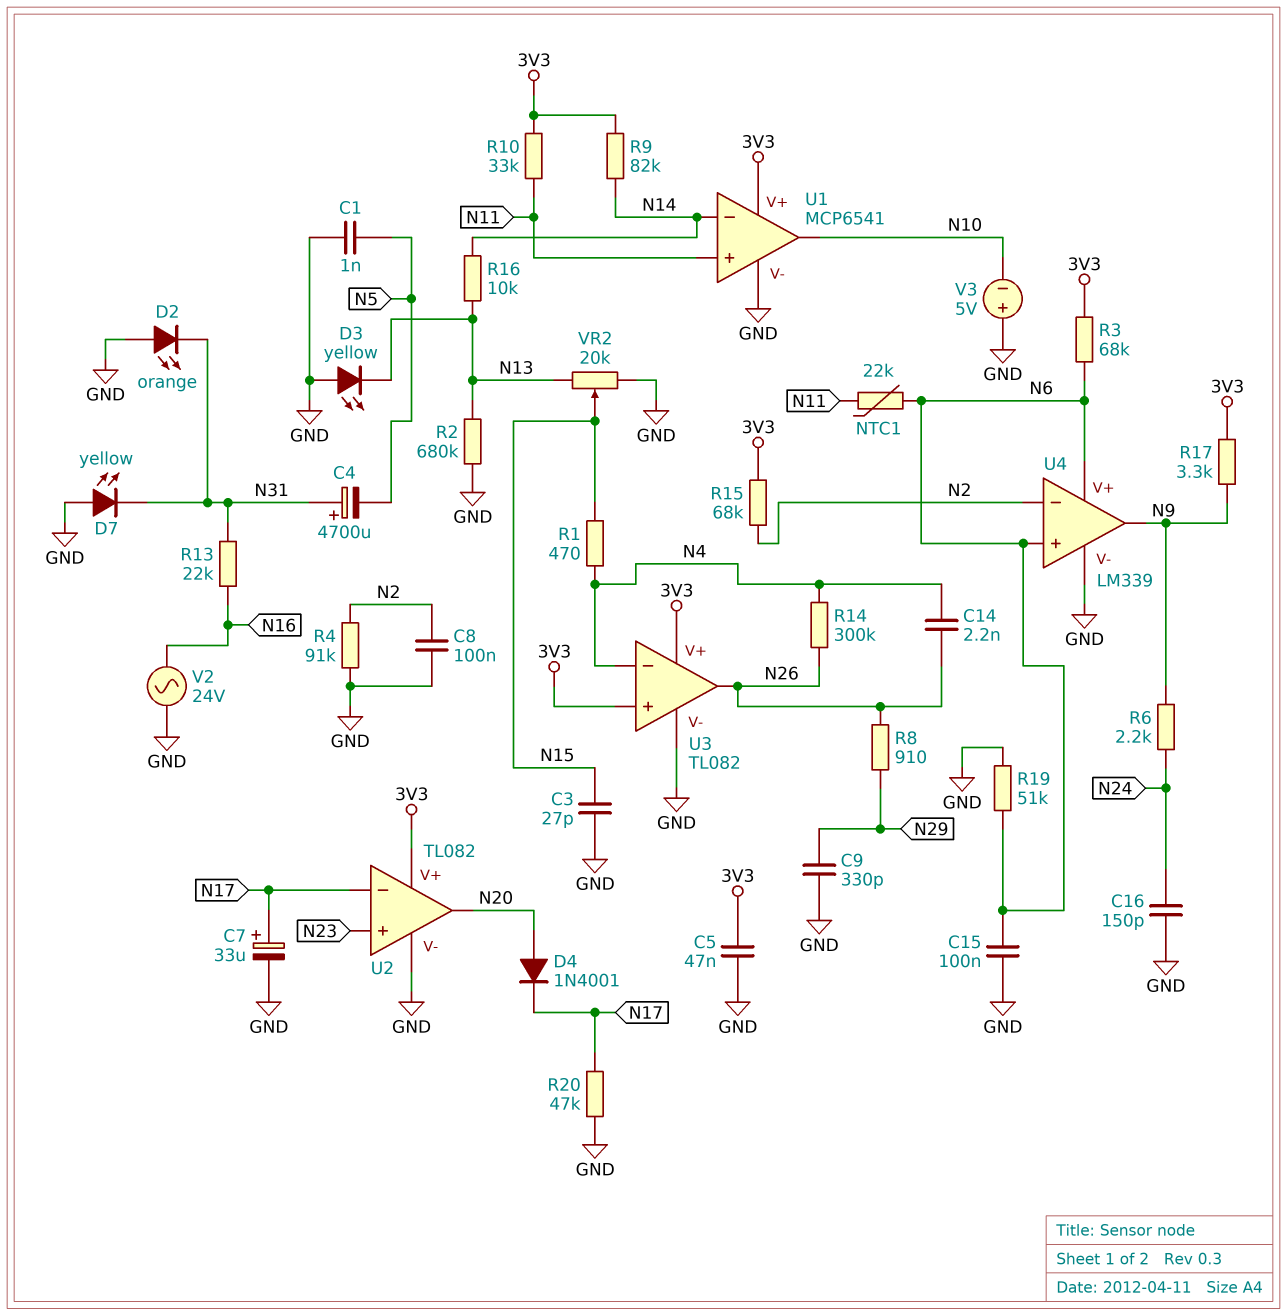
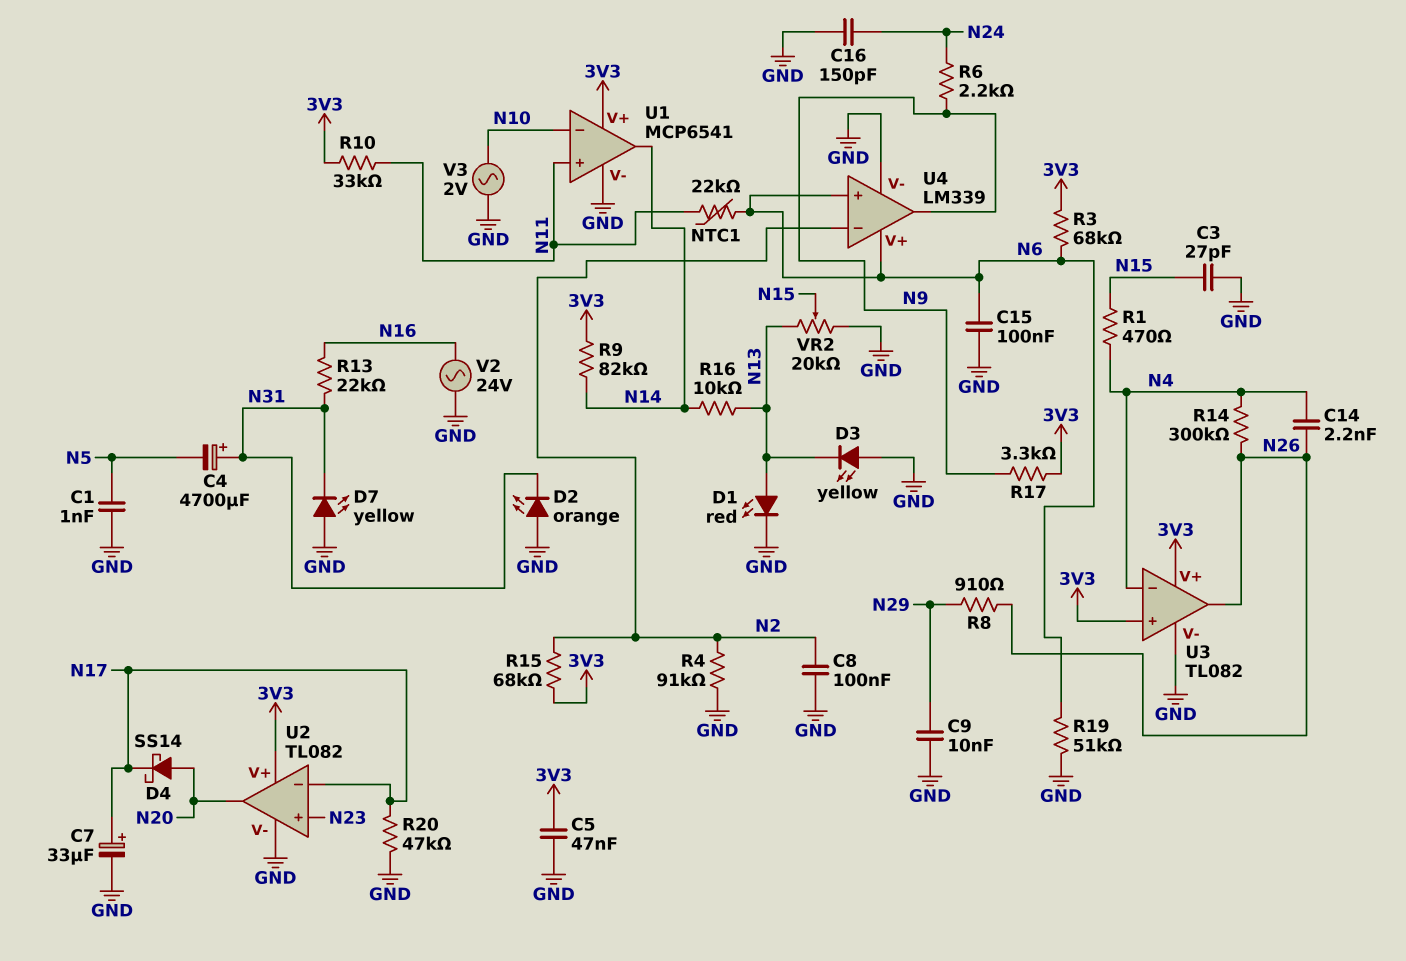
C9: 330pF (GND, N29) -> 10nF (GND, N29)
D1: none -> LED red (A N13, K GND)
D4: diode 1N4001 (A N20, K N17) -> schottky SS14 (A N20, K N17)
R2: 680k (GND, N13) -> none
U1 pin in-: N14 -> N10
U1 pin out: N10 -> N14
V3: 5V (plus GND, minus N10) -> AC 2V (GND, N10)

